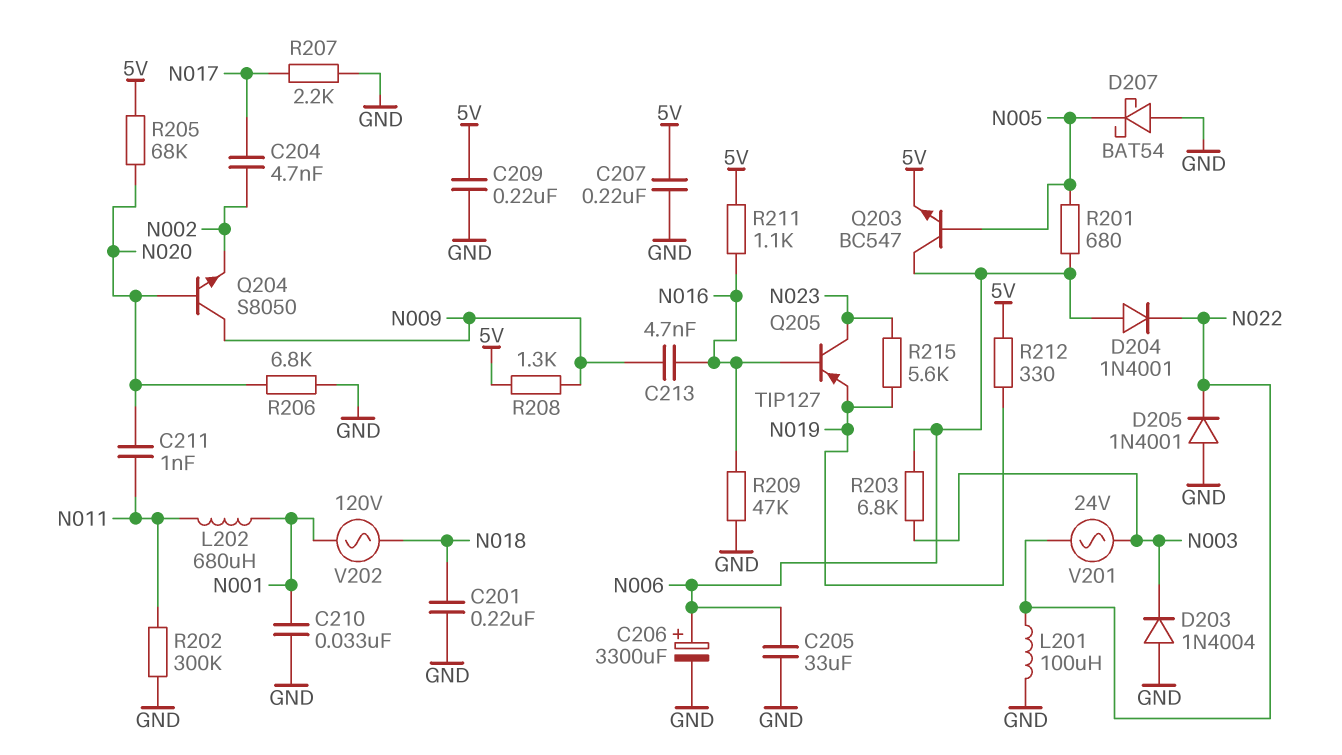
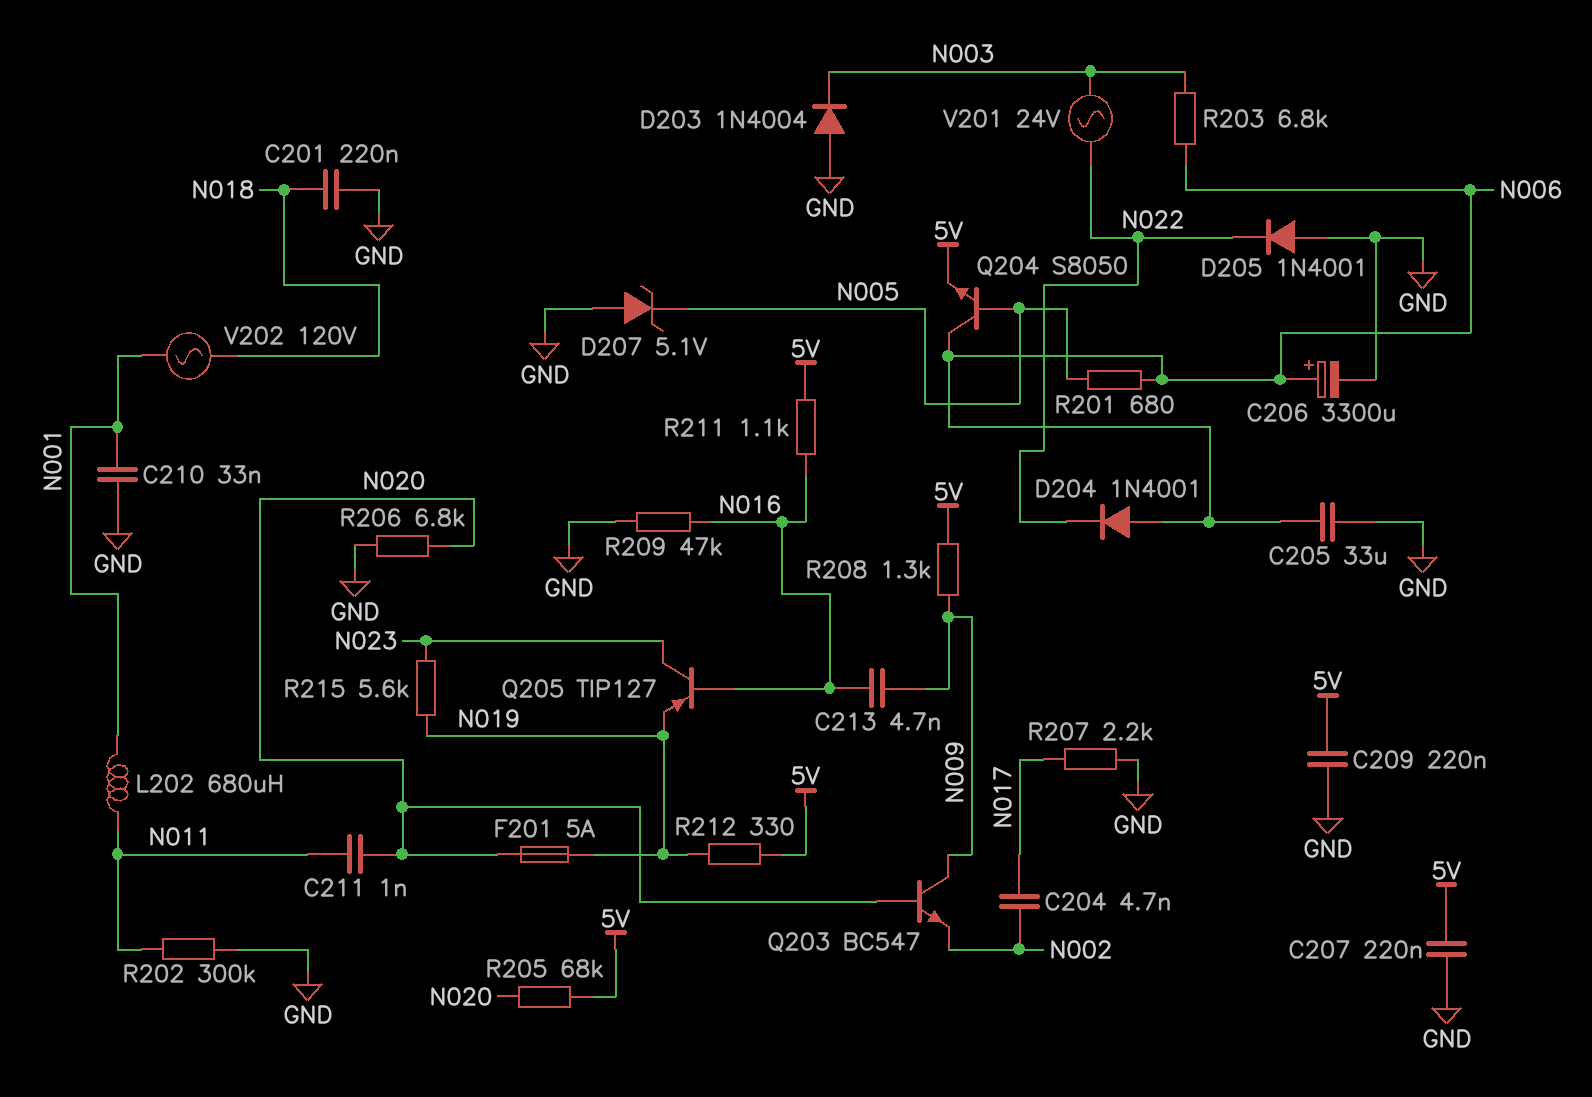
D207: schottky BAT54 (A GND, K N005) -> zener 5.1V (A GND, K N005)
F201: none -> 5A (N019, N020)
L201: 100uH (GND, N022) -> none
Q203: NPN BC547 (B N005, C N006, E 5V) -> NPN BC547 (B N020, C N009, E N002)
Q204: NPN S8050 (B N020, C N009, E N002) -> NPN S8050 (B N005, C N006, E 5V)

